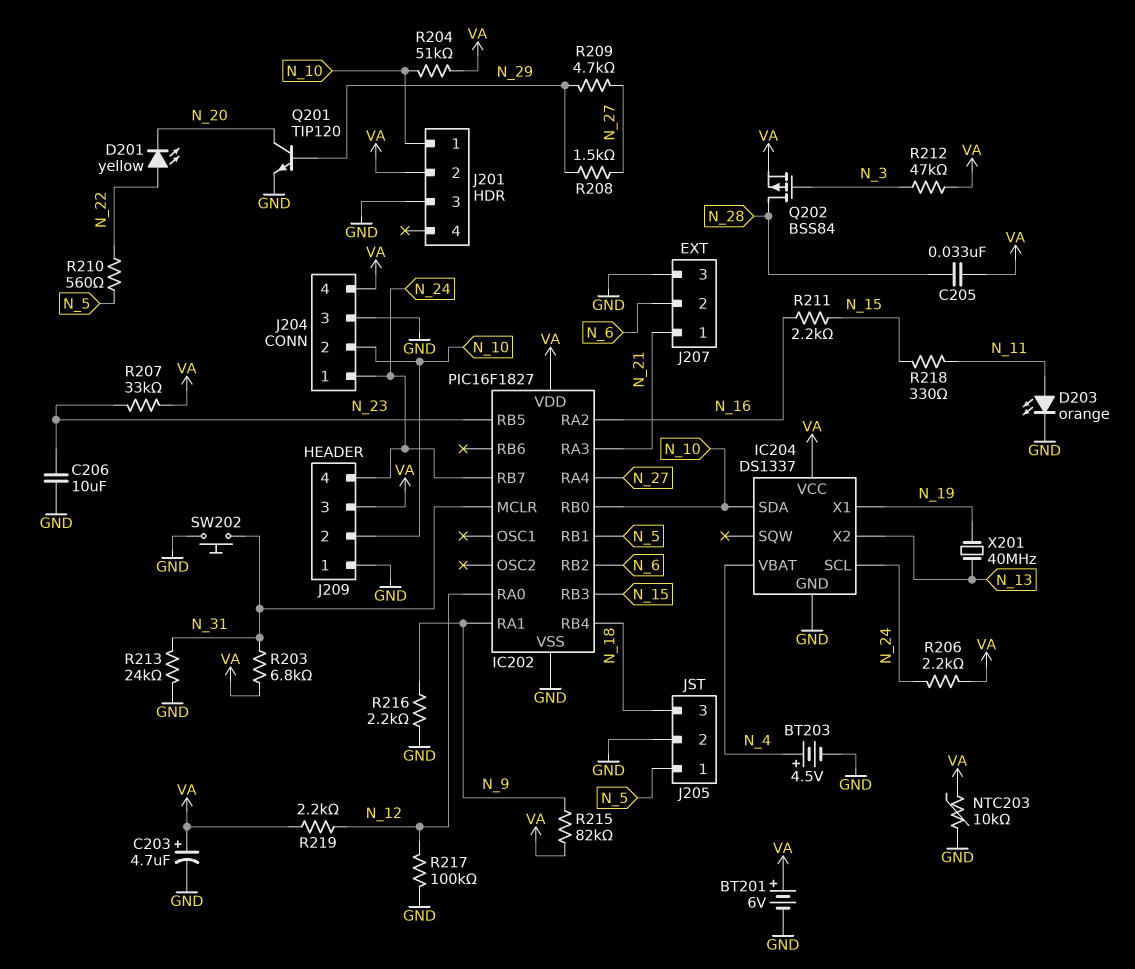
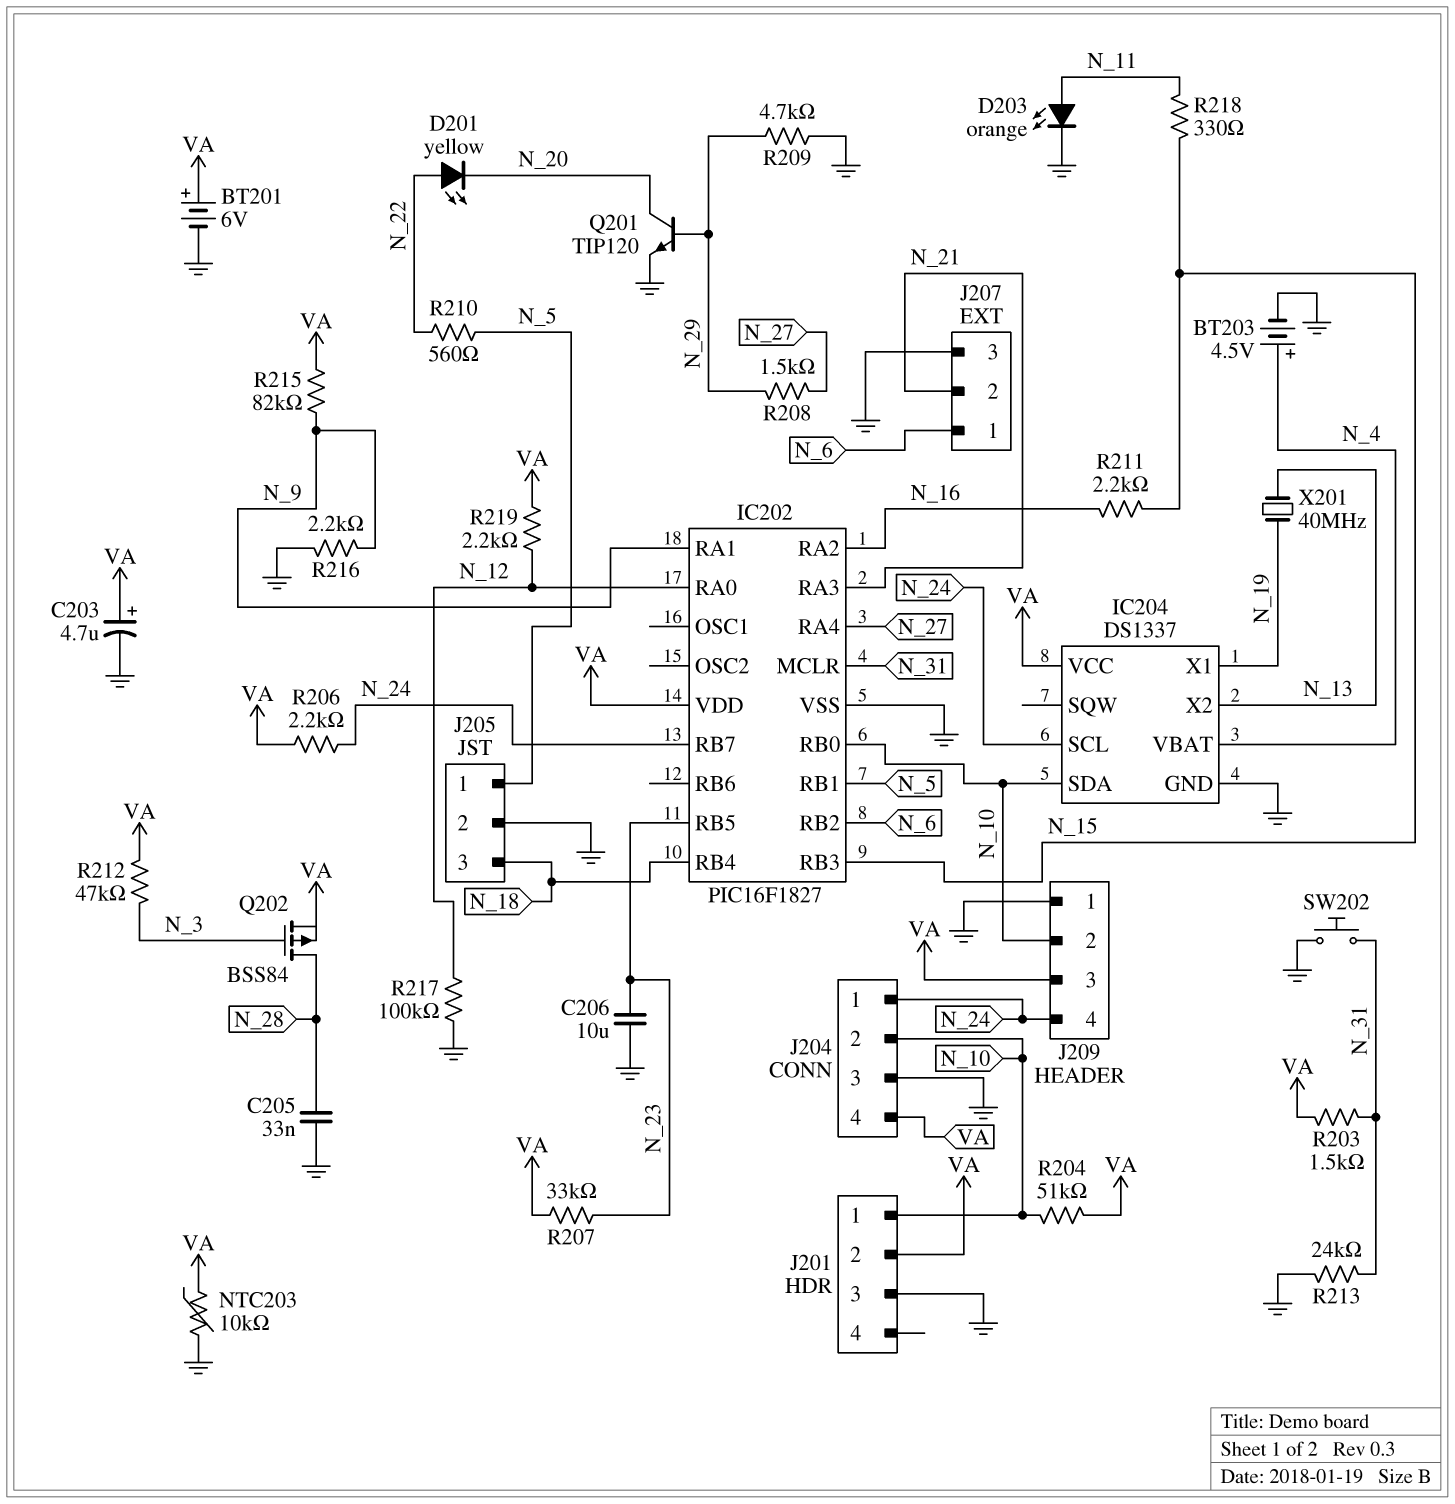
C205: 33nF (N_28, VA) -> 33nF (GND, N_28)
J207 pin 1: N_21 -> N_6
J207 pin 2: N_6 -> N_21
R203: 6.8k (N_31, VA) -> 1.5k (N_31, VA)
R209: 4.7k (N_27, N_29) -> 4.7k (GND, N_29)

